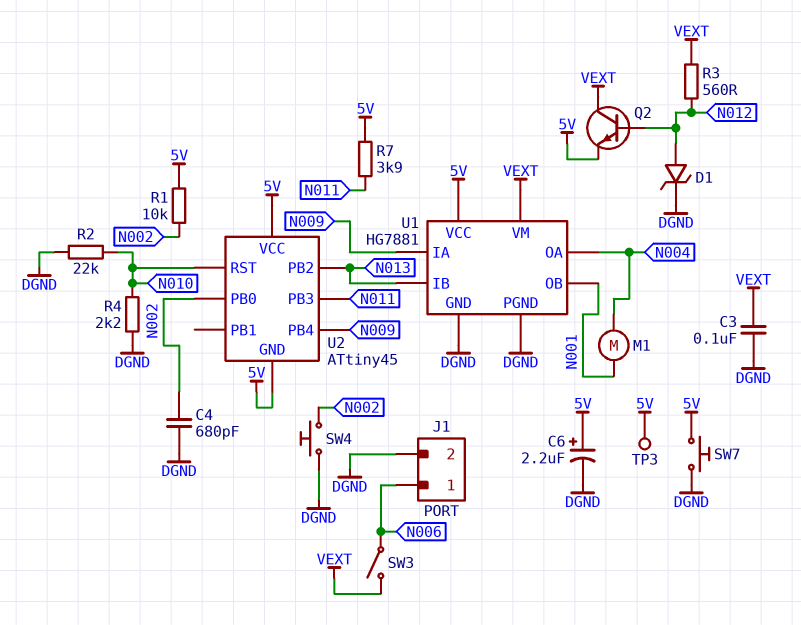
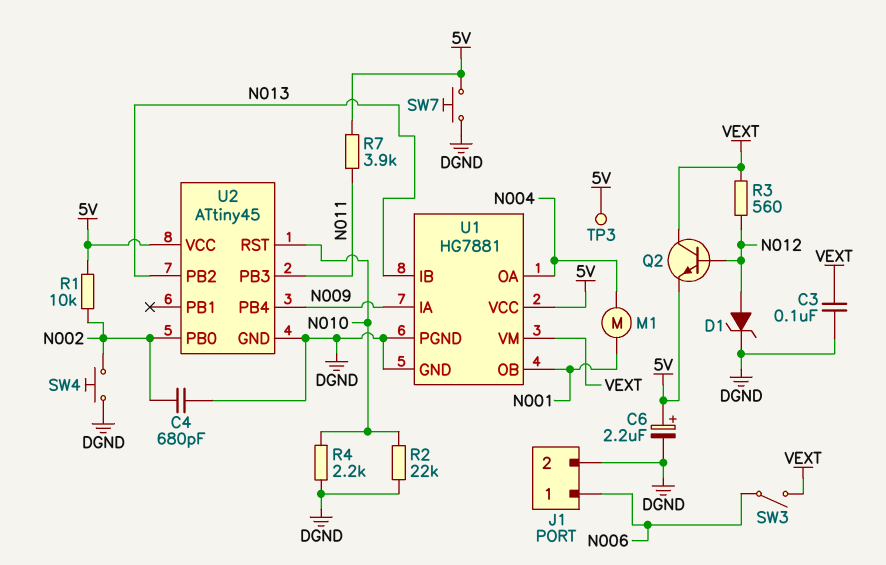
U2 pin GND: 5V -> DGND

